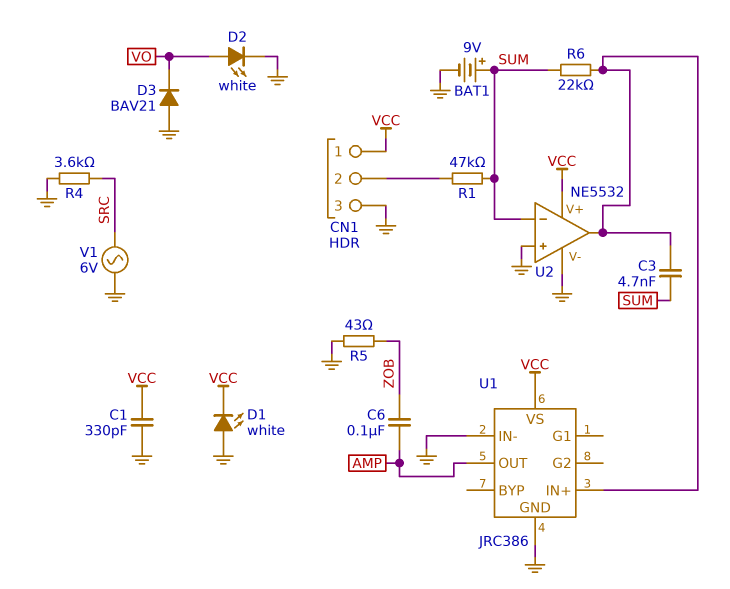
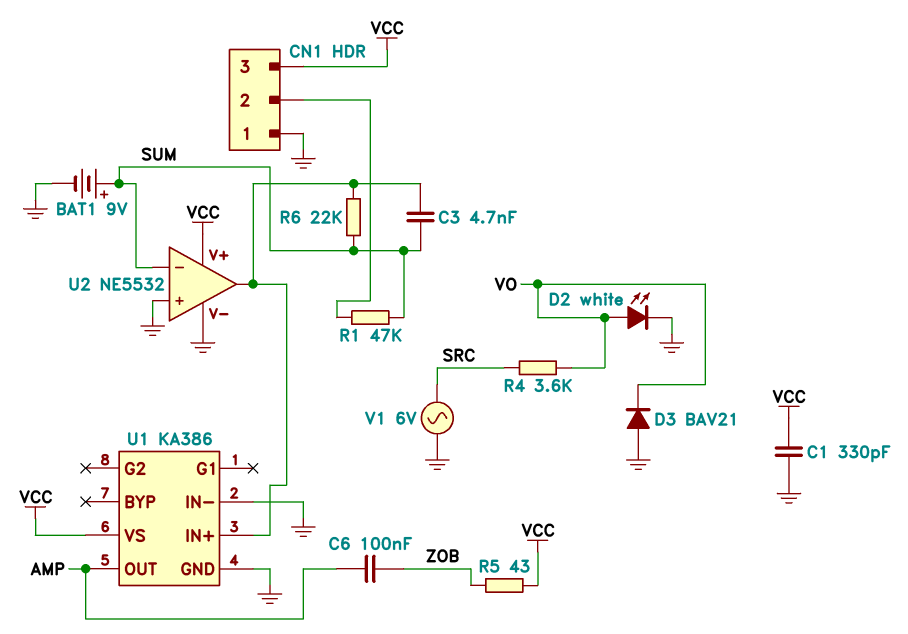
CN1 pin 1: VCC -> GND
CN1 pin 3: GND -> VCC
D1: LED white (A GND, K VCC) -> none
R4: 3.6k (GND, SRC) -> 3.6k (SRC, VO)
R5: 43 (GND, ZOB) -> 43 (VCC, ZOB)
U1: JRC386 -> KA386

